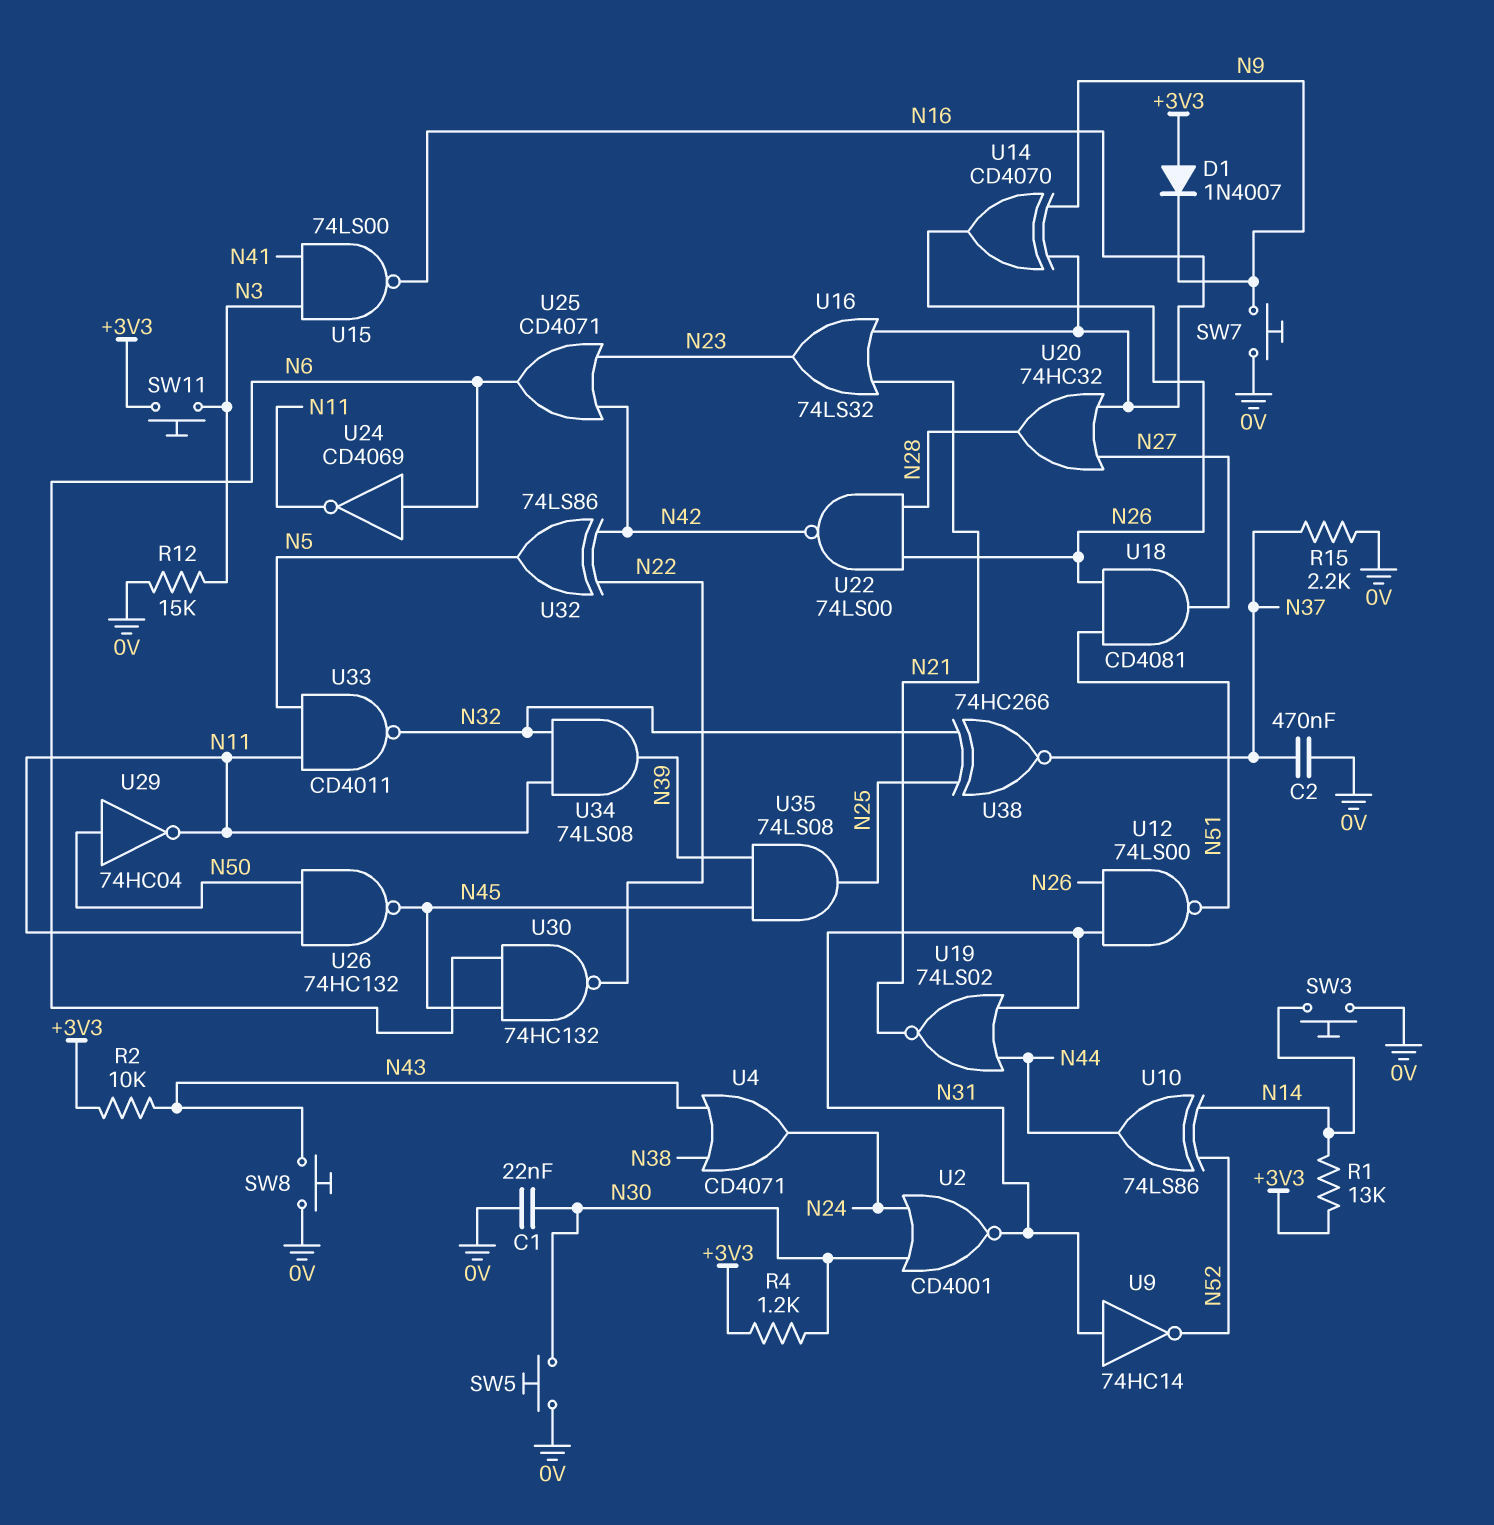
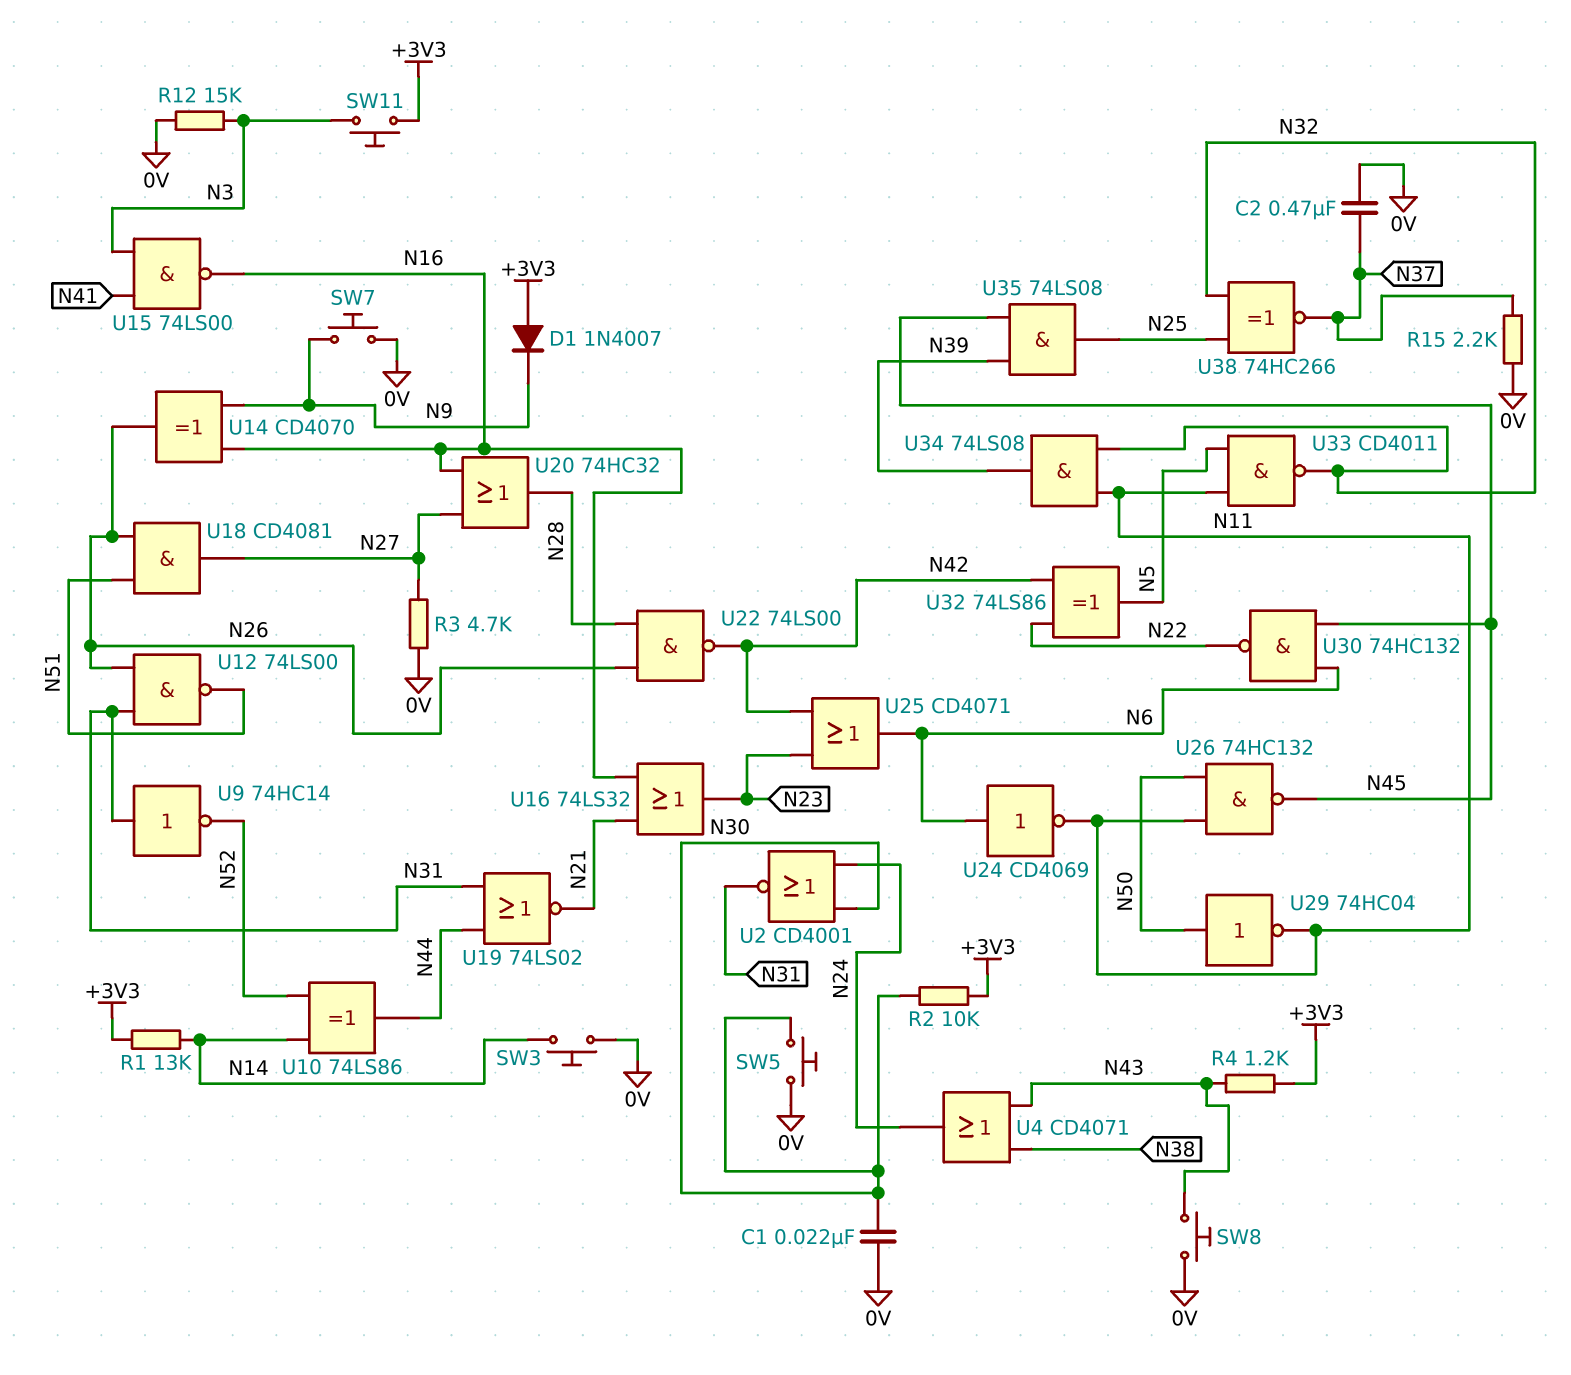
R2: 10k (+3V3, N43) -> 10k (+3V3, N30)
R3: none -> 4.7k (0V, N27)
R4: 1.2k (+3V3, N30) -> 1.2k (+3V3, N43)

